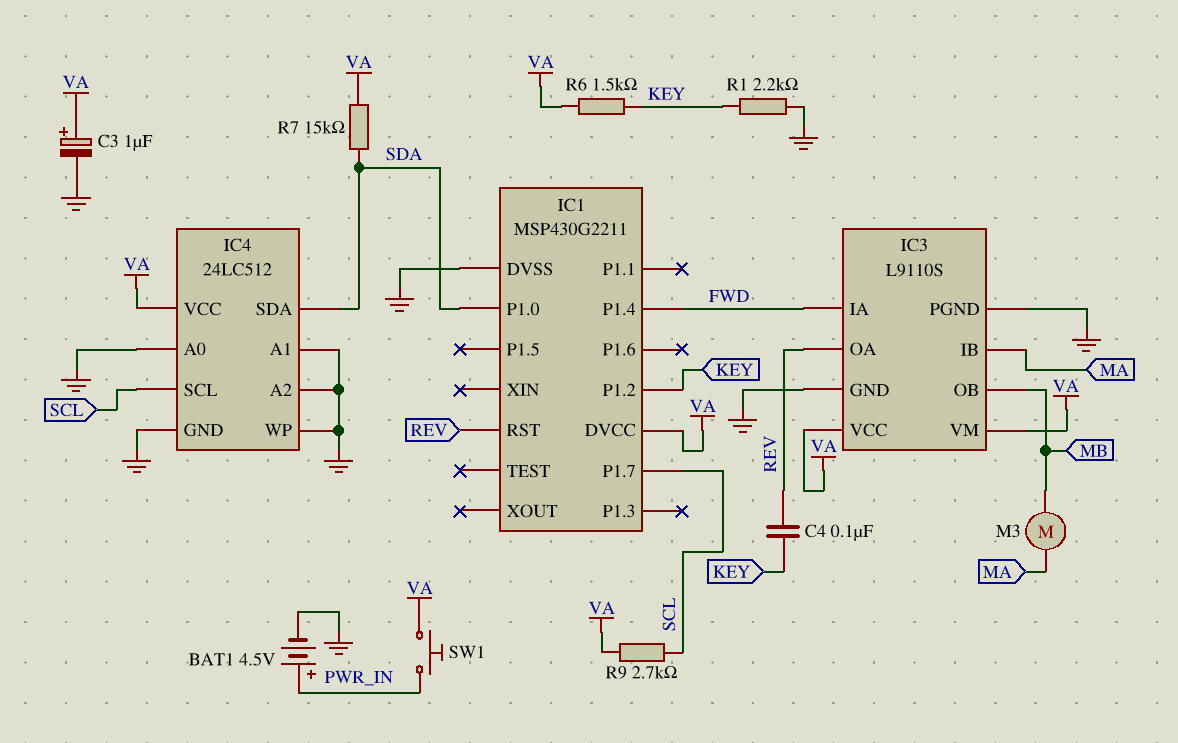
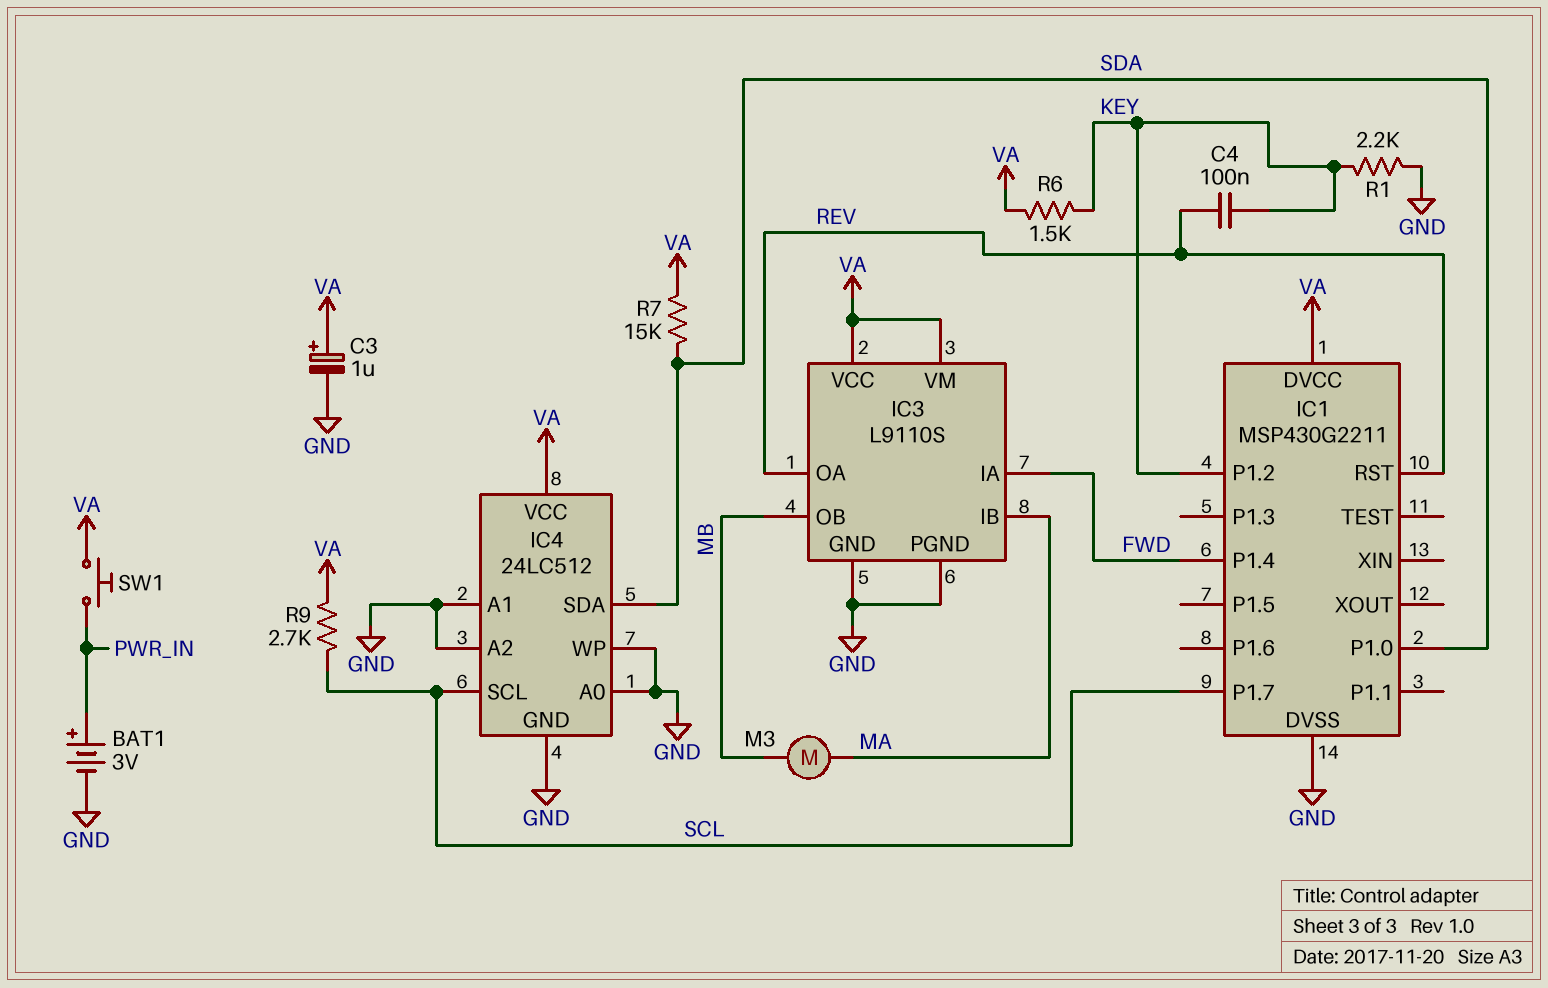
BAT1: 4.5V (plus PWR_IN, minus GND) -> 3V (plus PWR_IN, minus GND)

